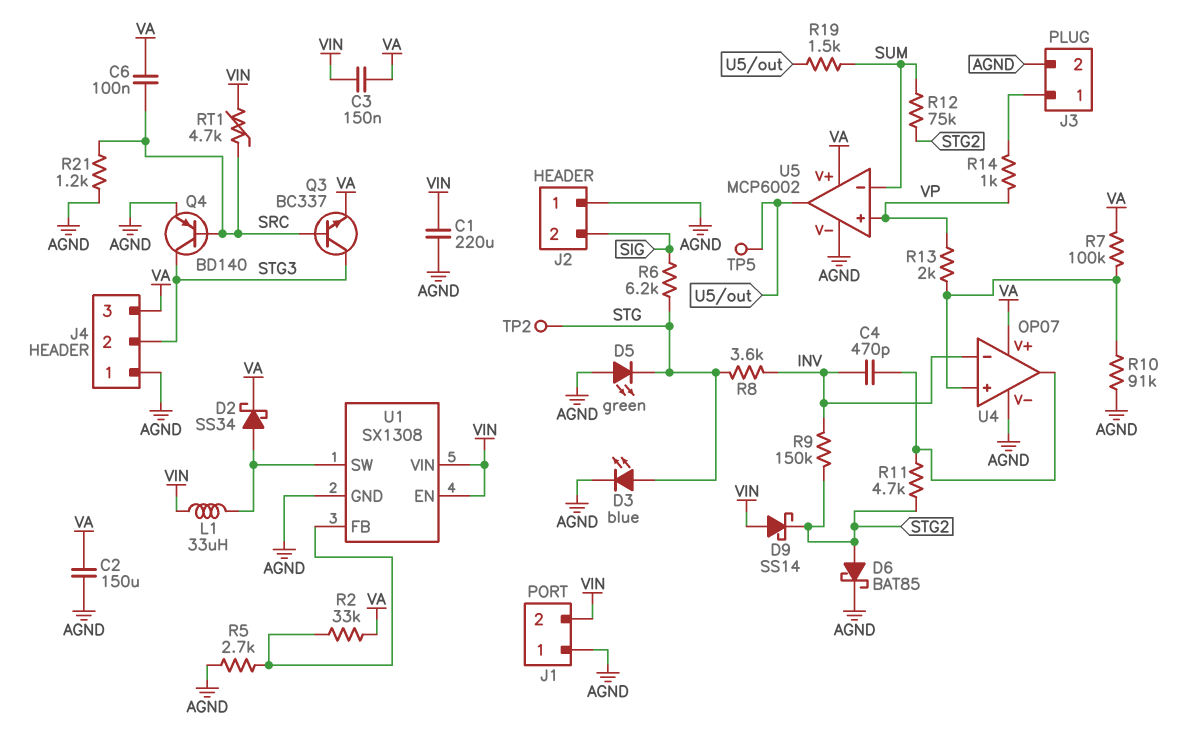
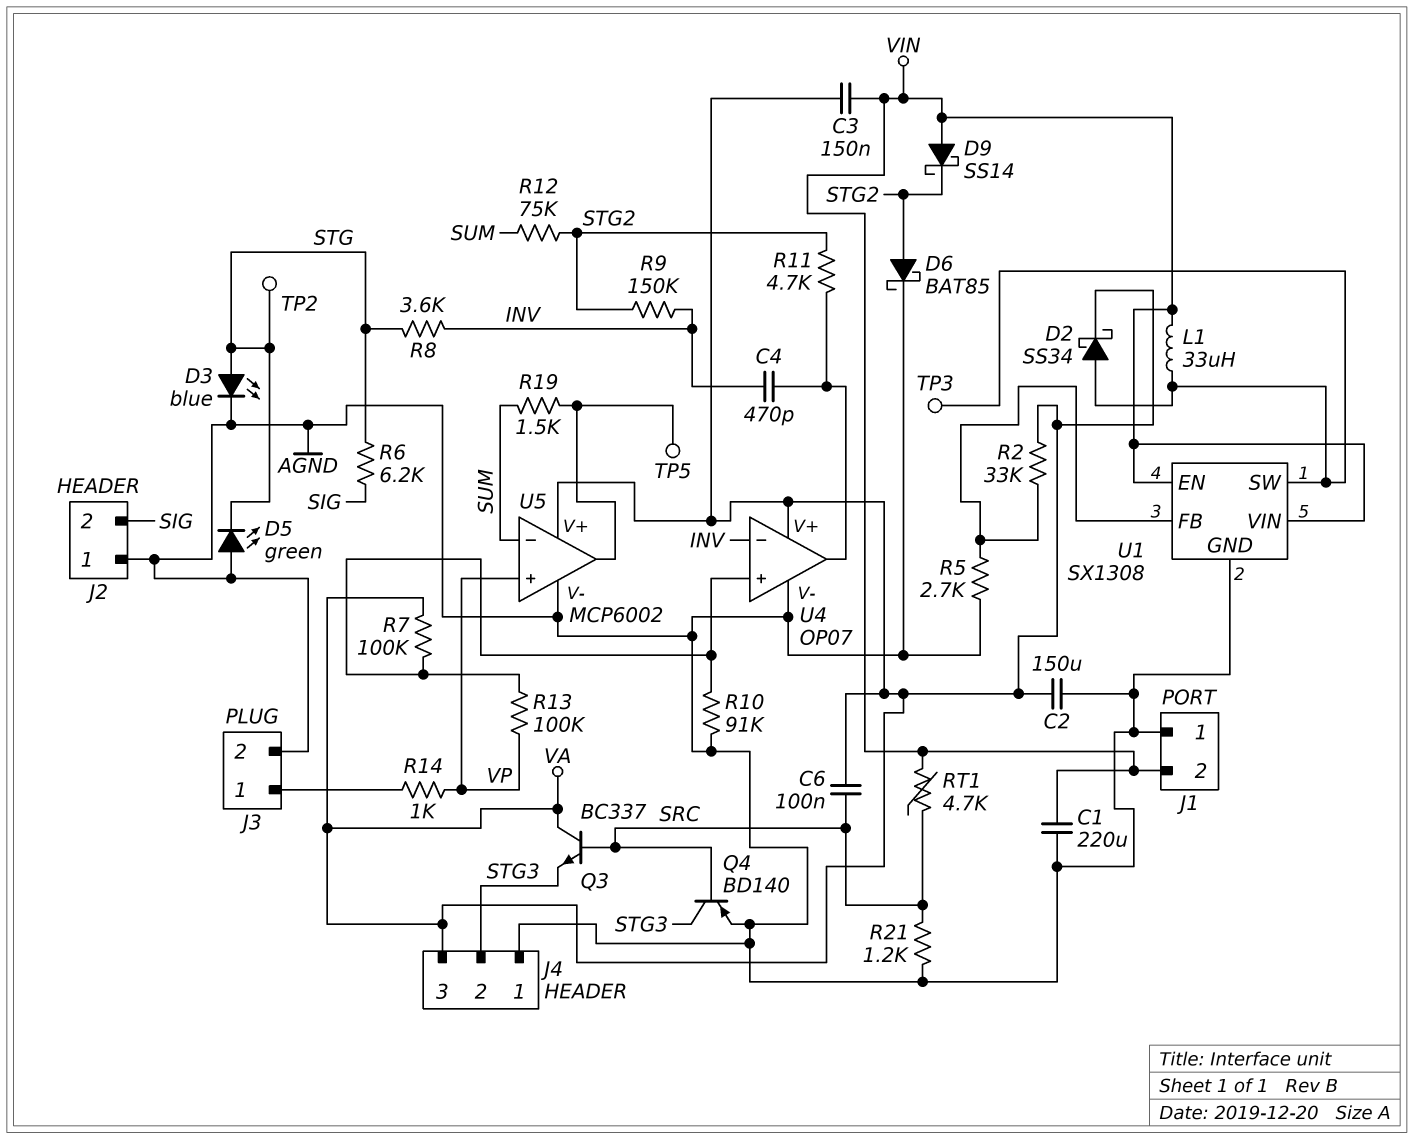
Q3: NPN BC337 (B SRC, C STG3, E VA) -> NPN BC337 (B SRC, C VA, E STG3)
R13: 2k (U4/in+, VP) -> 100k (U4/in+, VP)
TP3: none -> test point (U1/SW)

